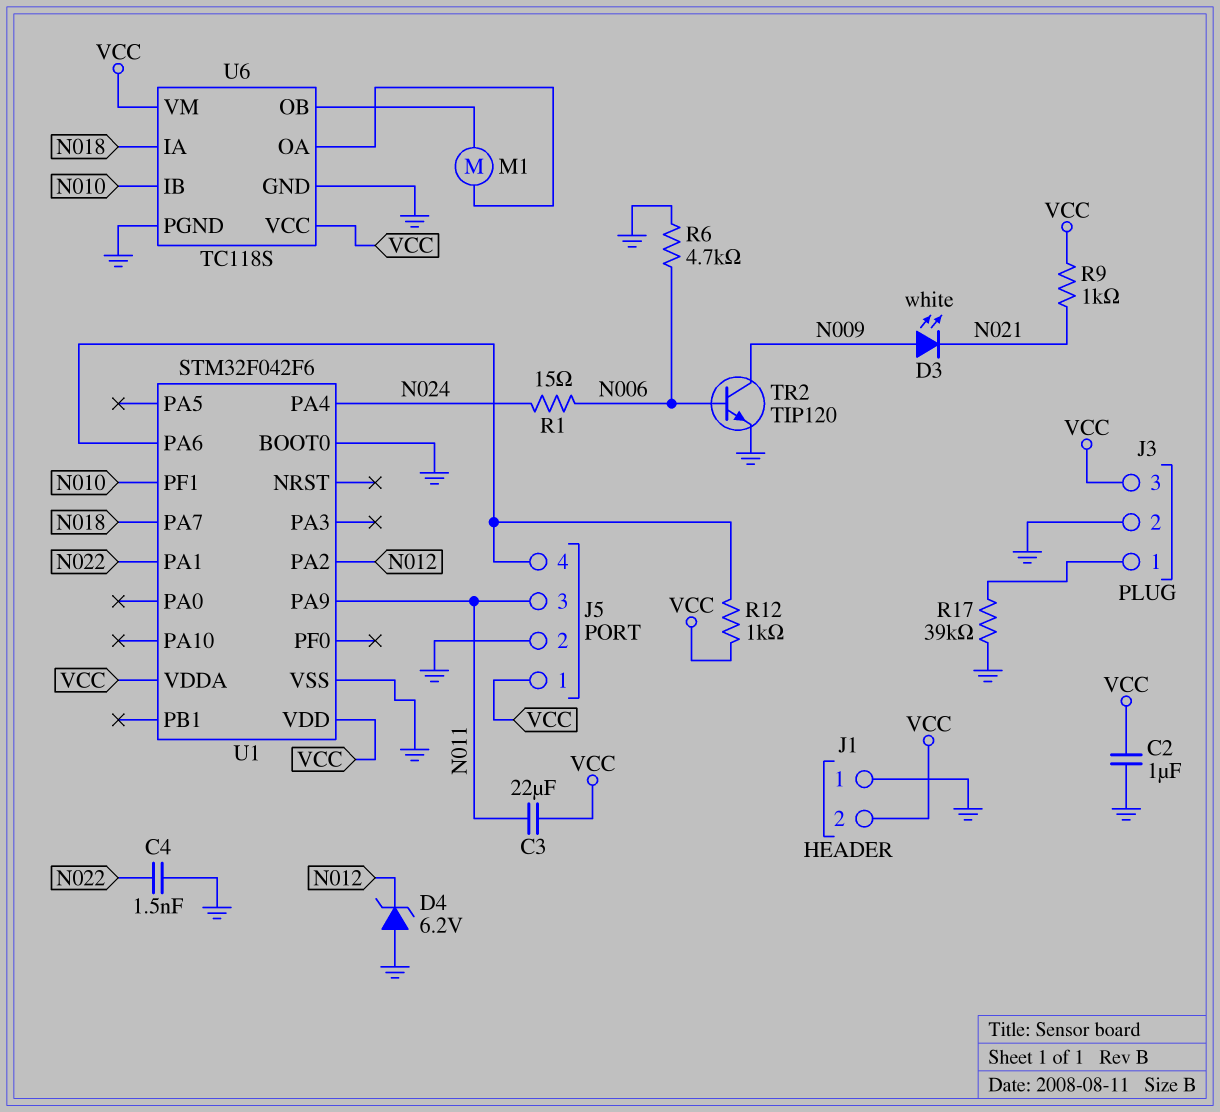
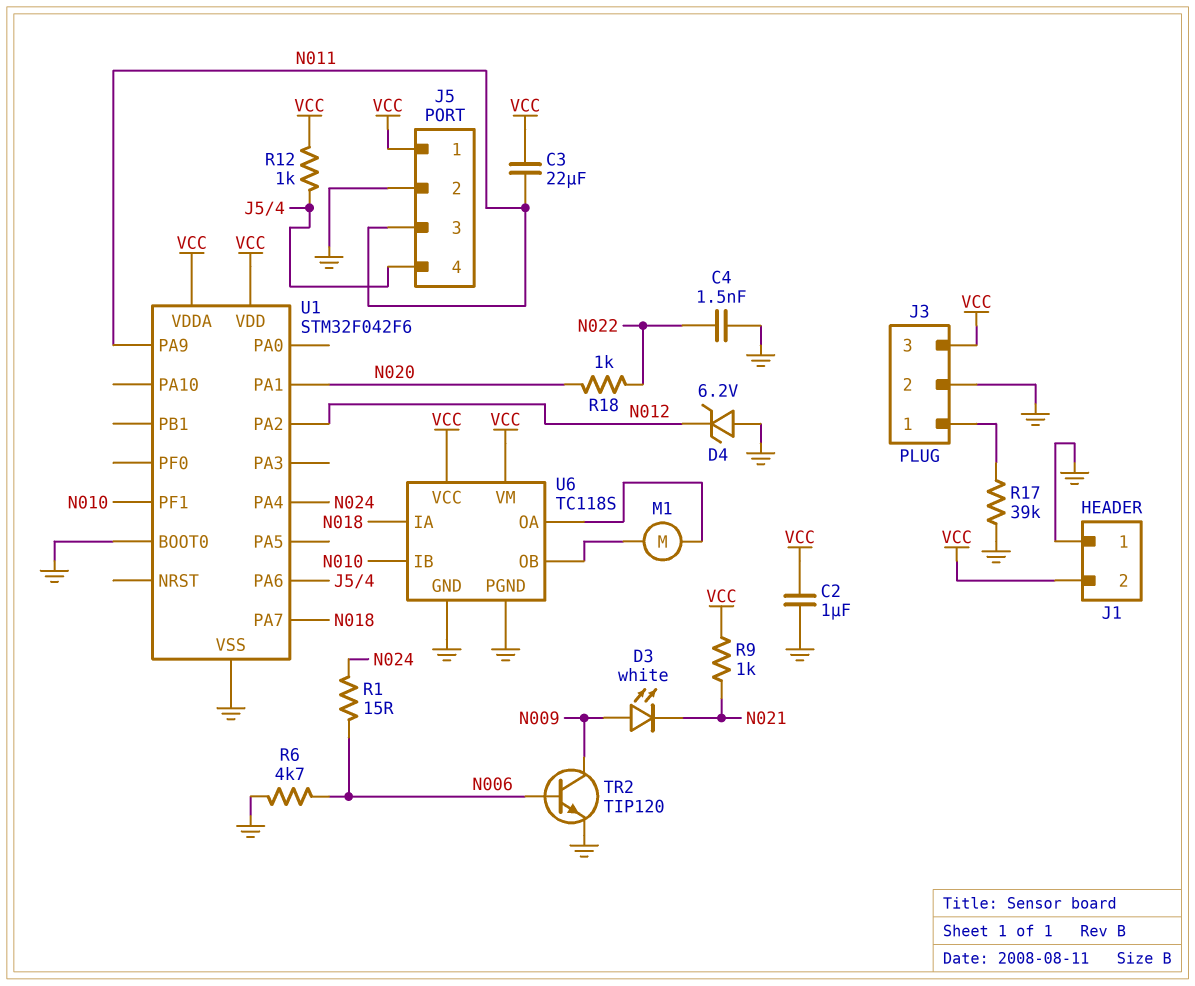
R18: none -> 1k (N020, N022)
U1 pin PA1: N022 -> N020

